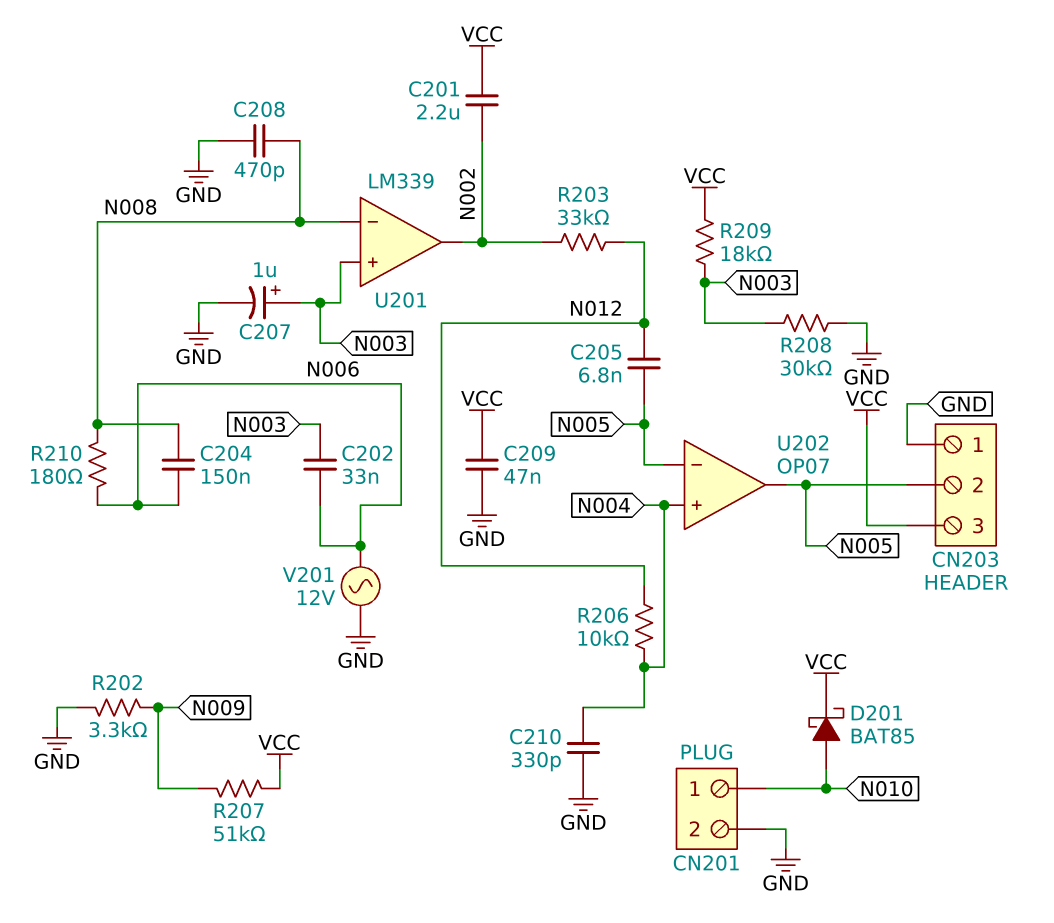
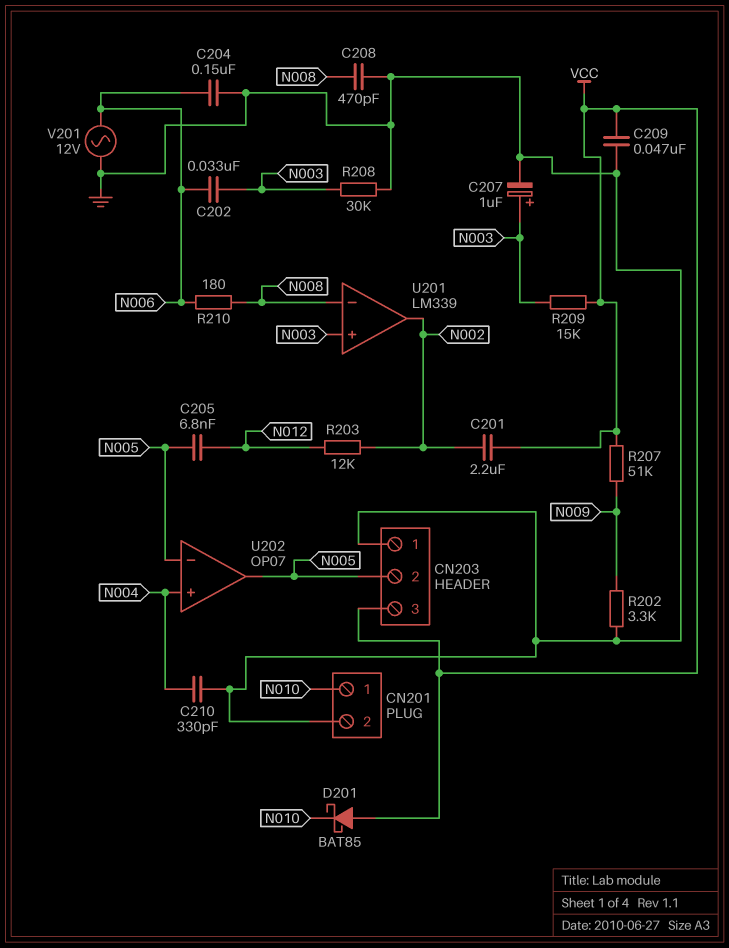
C204: 150nF (N006, N008) -> 150nF (GND, N006)
D201: schottky BAT85 (A N010, K VCC) -> schottky BAT85 (A VCC, K N010)
R203: 33k (N002, N012) -> 12k (N002, N012)
R206: 10k (N004, N012) -> none
R209: 18k (N003, VCC) -> 15k (N003, VCC)

